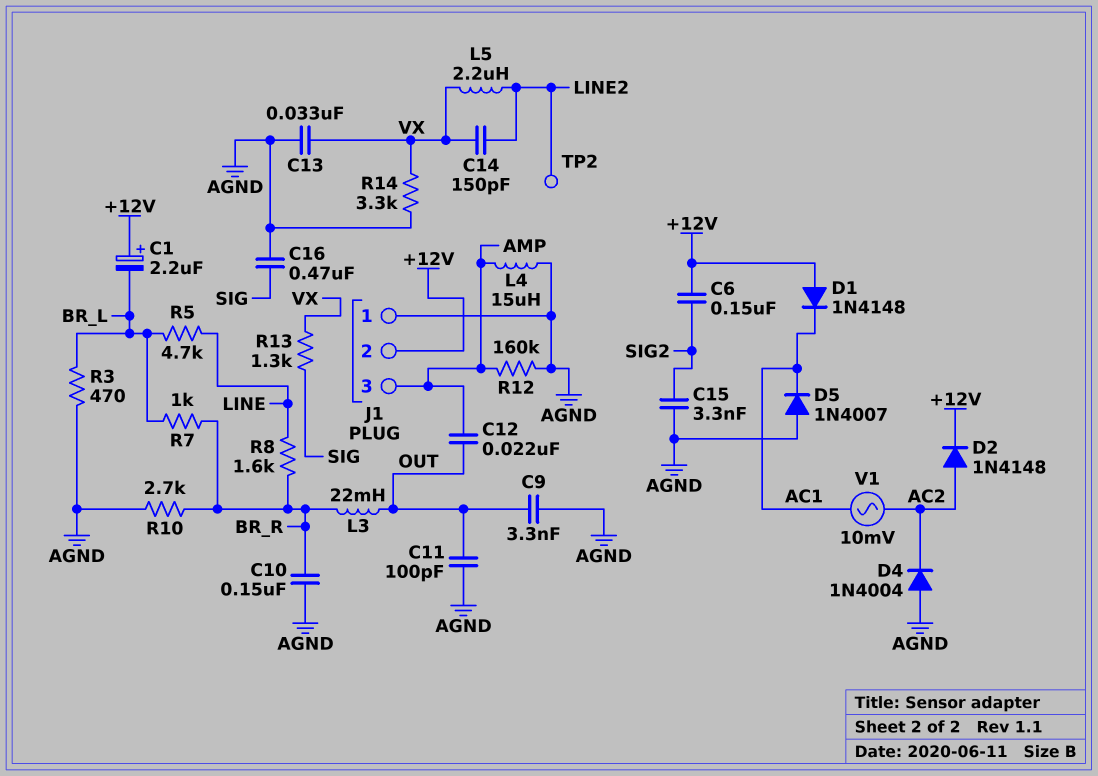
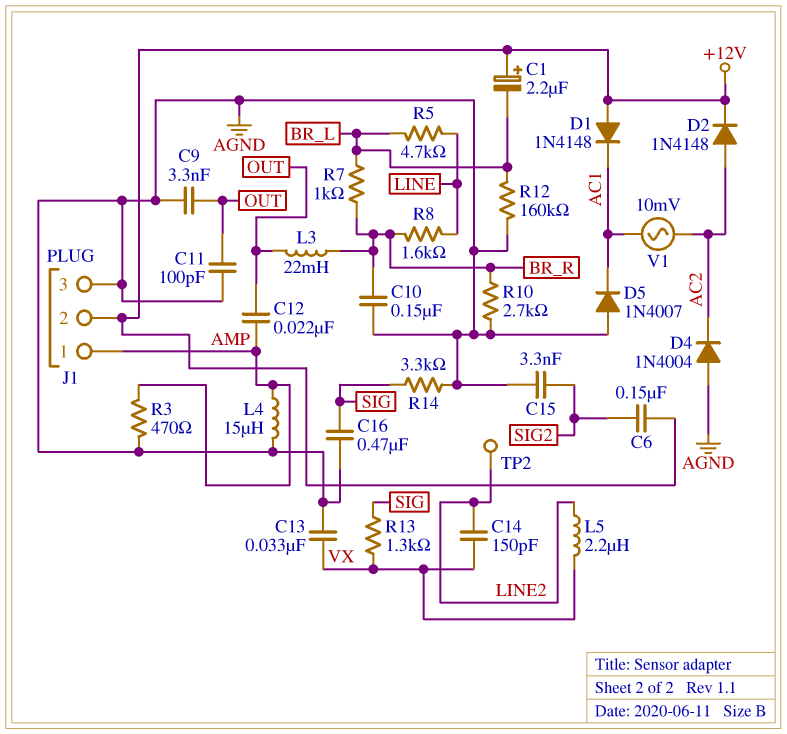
J1 pin 1: AGND -> AMP
J1 pin 3: AMP -> AGND
R3: 470 (AGND, BR_L) -> 470 (AGND, AMP)
R12: 160k (AGND, AMP) -> 160k (AGND, BR_L)
R14: 3.3k (AGND, VX) -> 3.3k (AGND, SIG)

